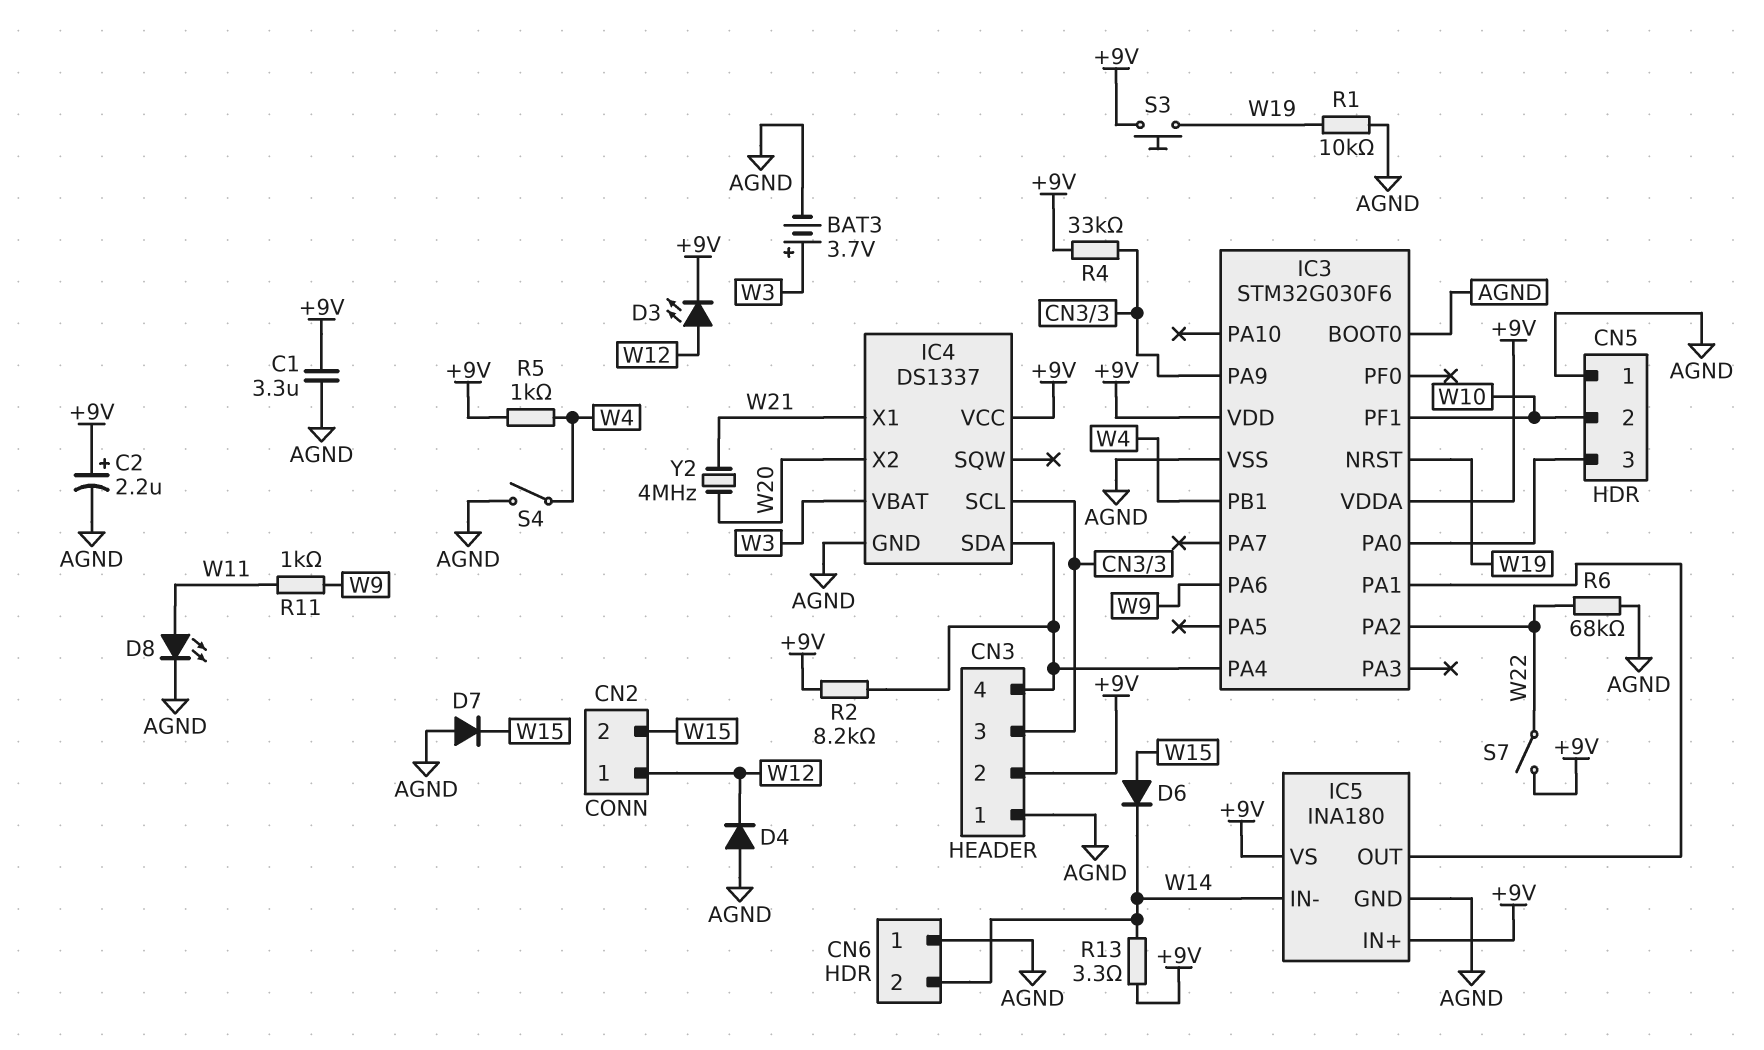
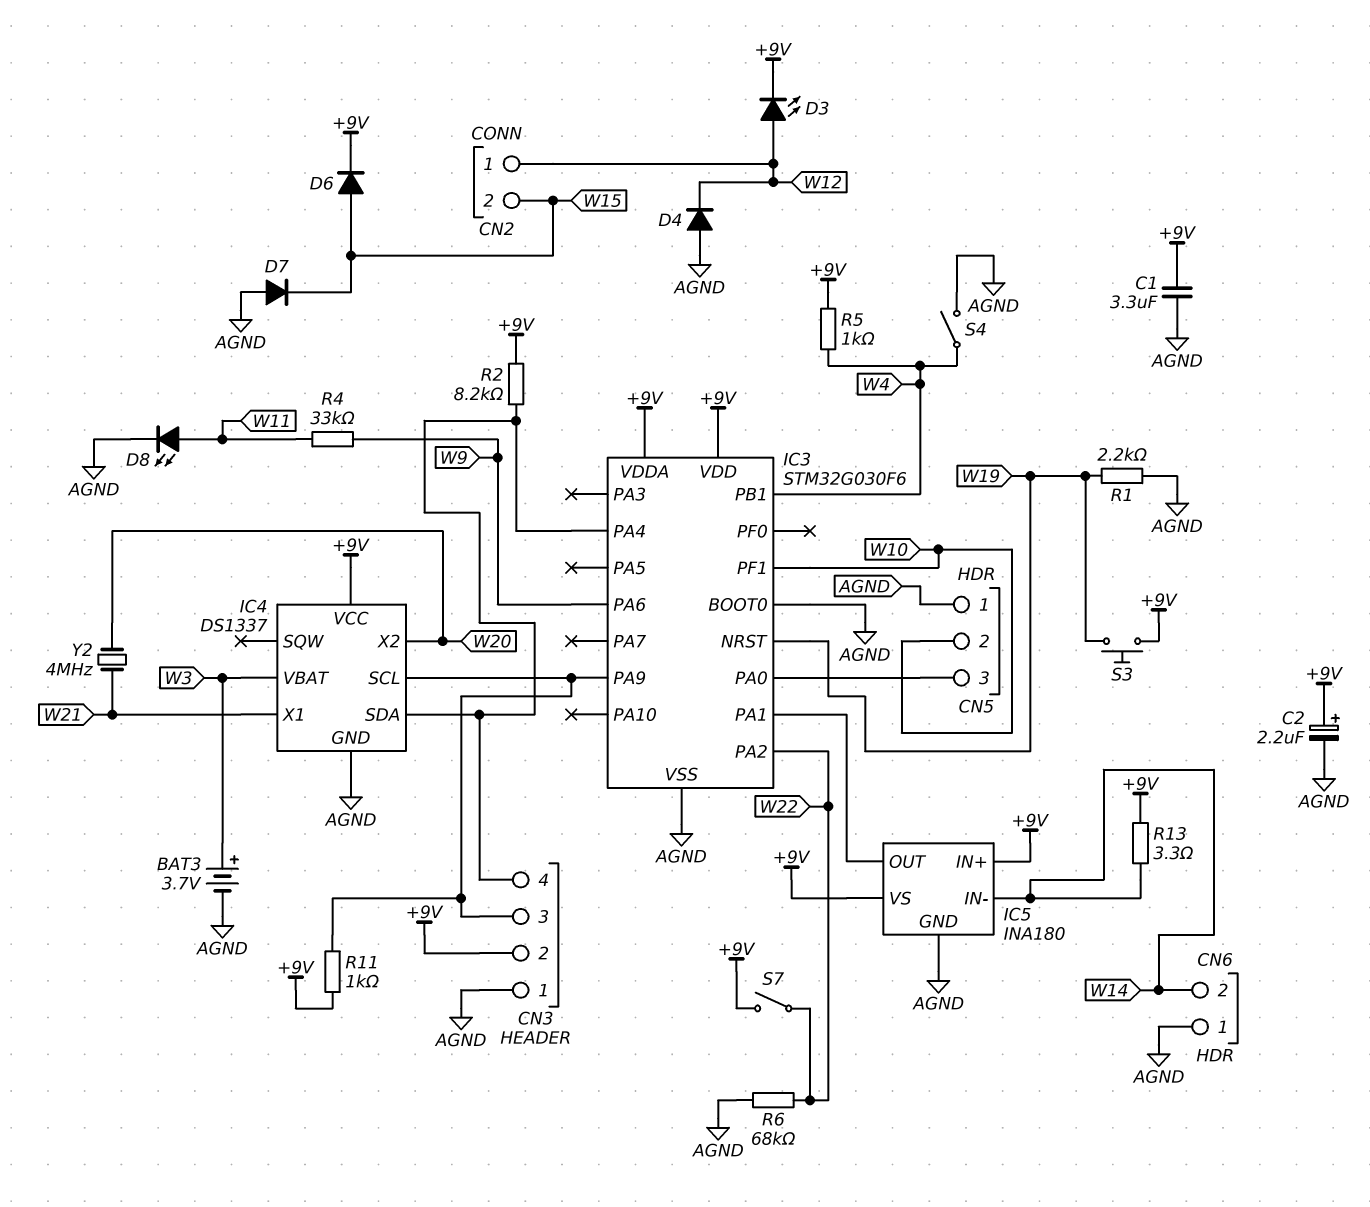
D6: diode (A W15, K W14) -> diode (A W15, K +9V)
R1: 10k (AGND, W19) -> 2.2k (AGND, W19)
R4: 33k (+9V, CN3/3) -> 33k (W9, W11)
R11: 1k (W9, W11) -> 1k (+9V, CN3/3)

